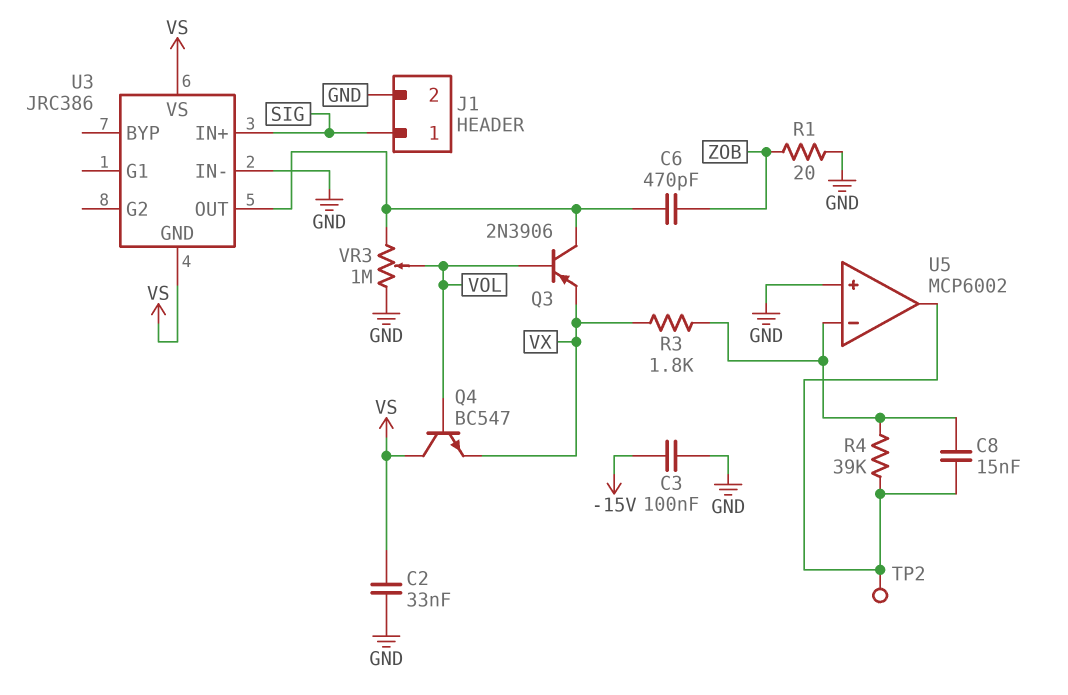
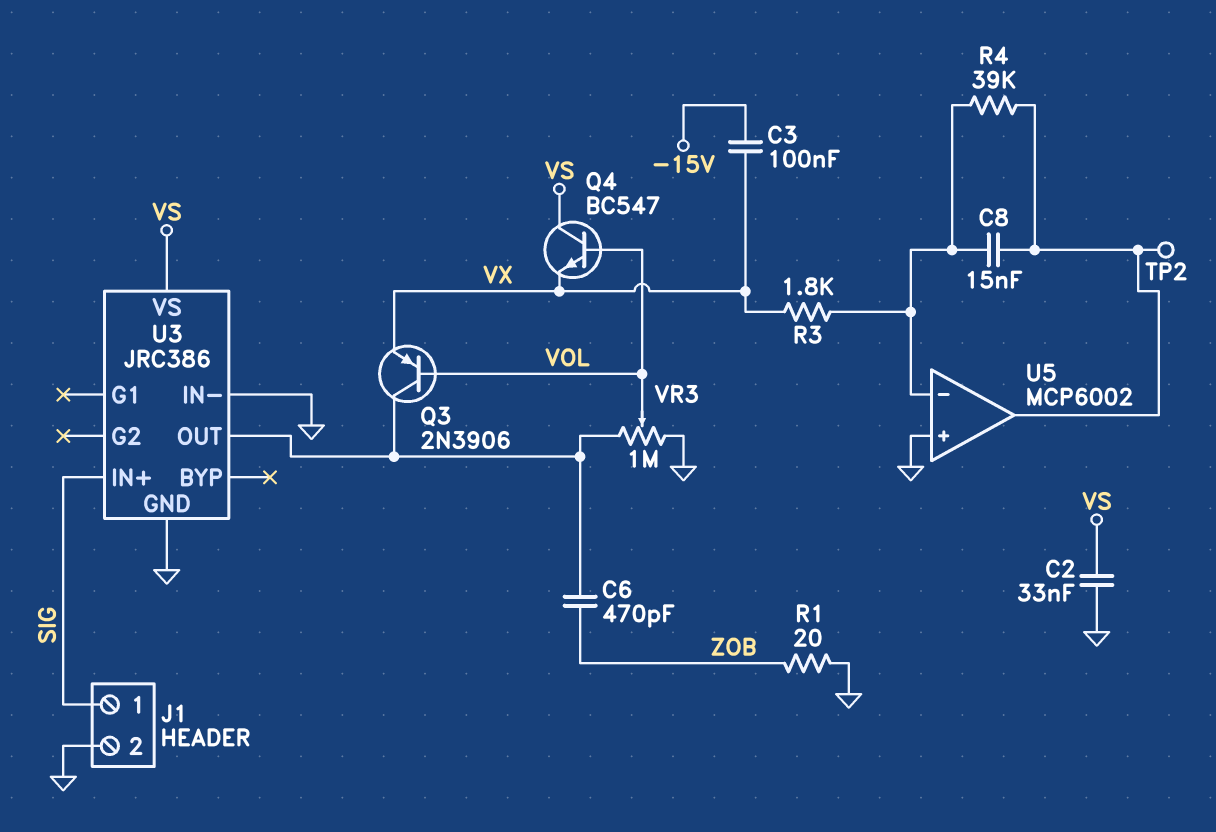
C3: 100nF (-15V, GND) -> 100nF (-15V, VX)
U3 pin GND: VS -> GND

